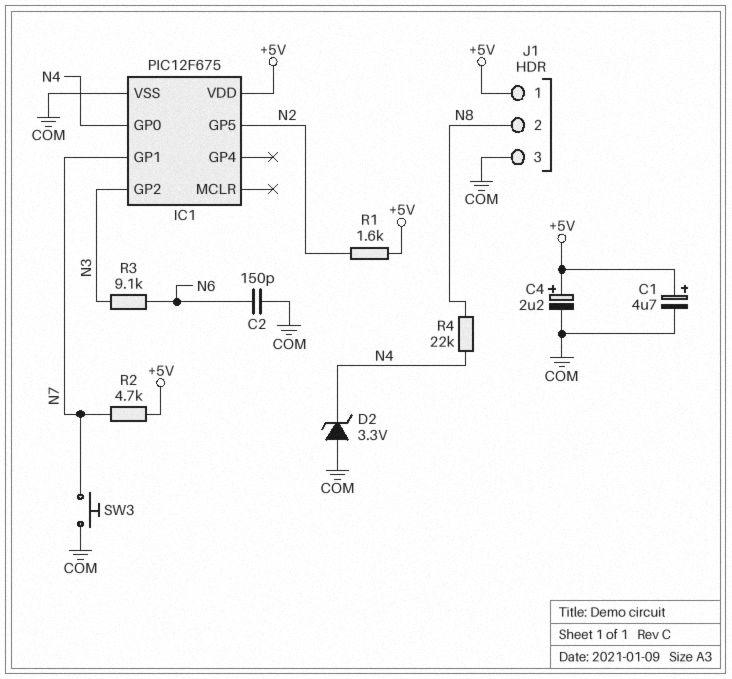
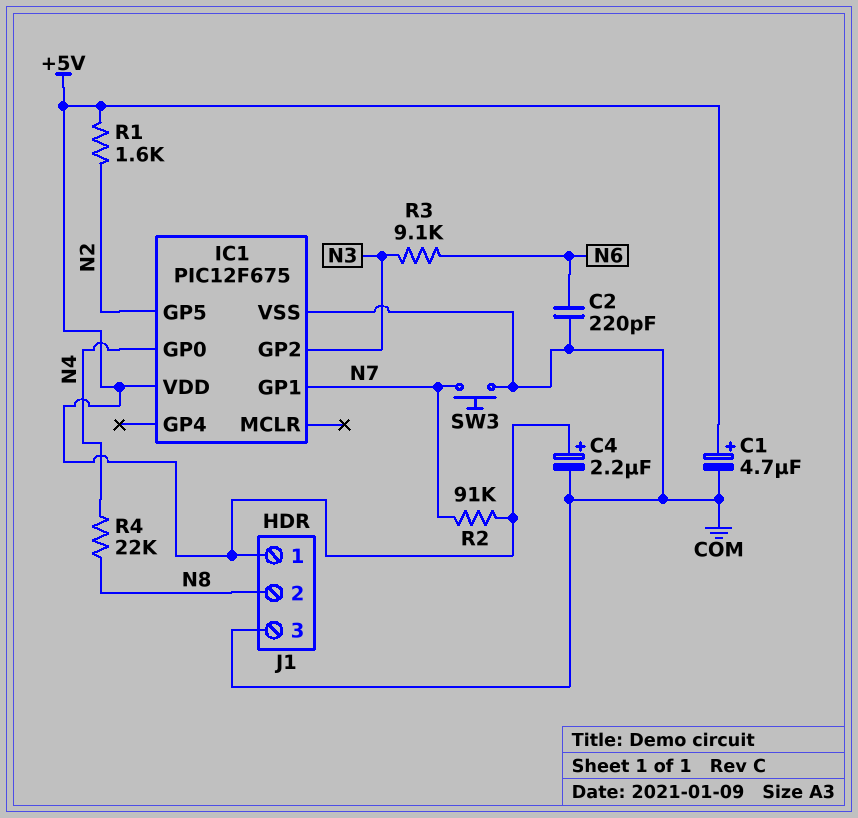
C2: 150pF (COM, N6) -> 220pF (COM, N6)
D2: zener 3.3V (A COM, K N4) -> none
R2: 4.7k (+5V, N7) -> 91k (+5V, N7)

